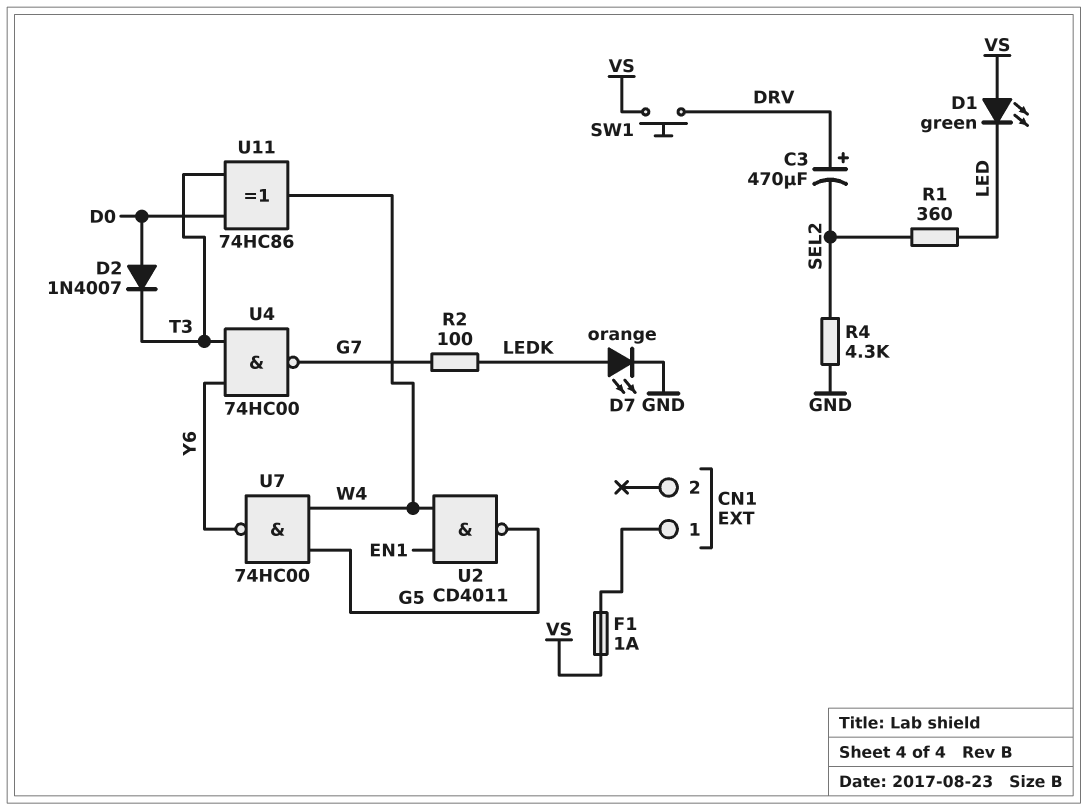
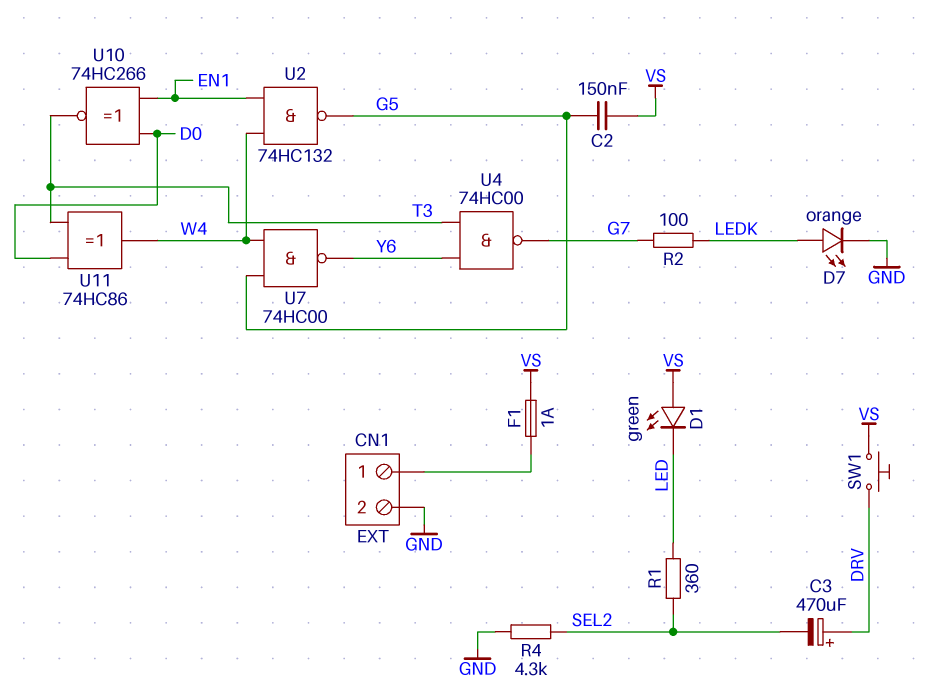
C2: none -> 150nF (G5, VS)
CN1 pin 2: none -> GND
D2: diode 1N4007 (A D0, K T3) -> none
U2: NAND CD4011 (in EN1, in W4, out G5) -> NAND 74HC132 (in EN1, in W4, out G5)
U10: none -> XNOR 74HC266 (in D0, in EN1, out T3)

